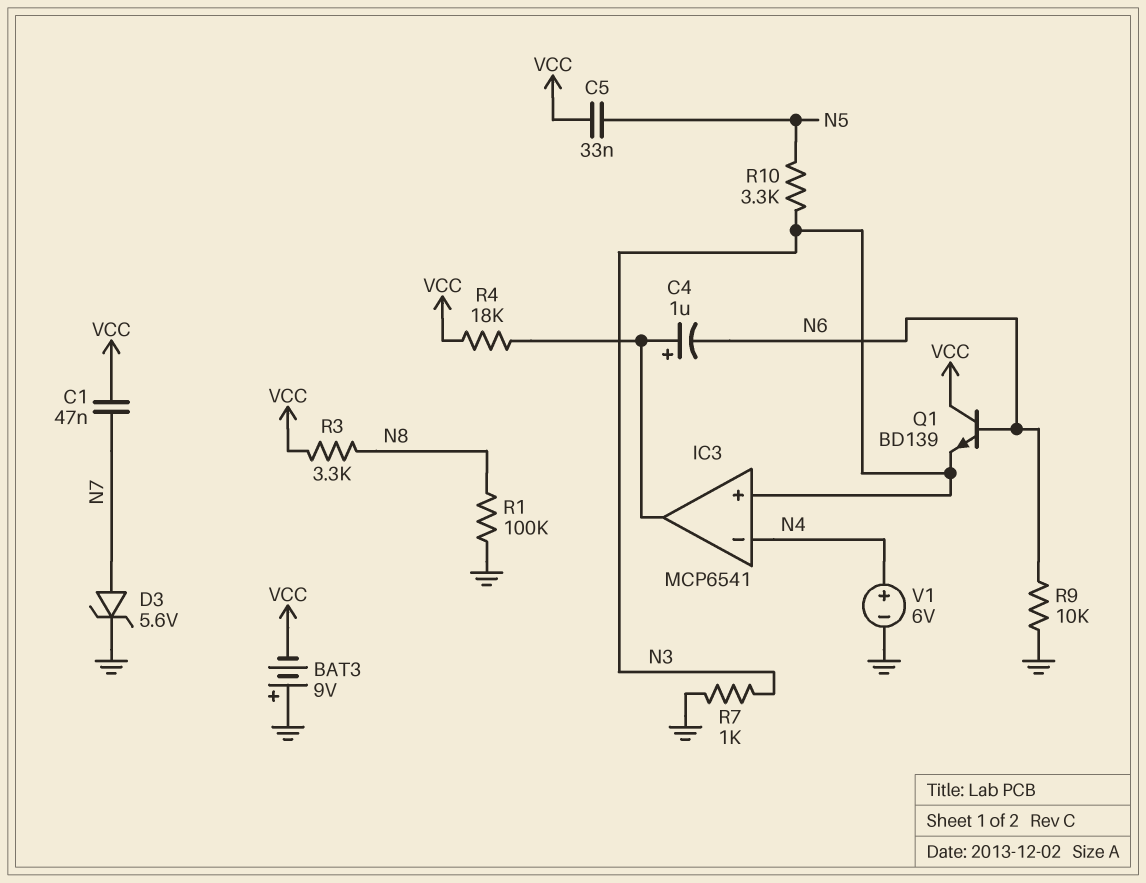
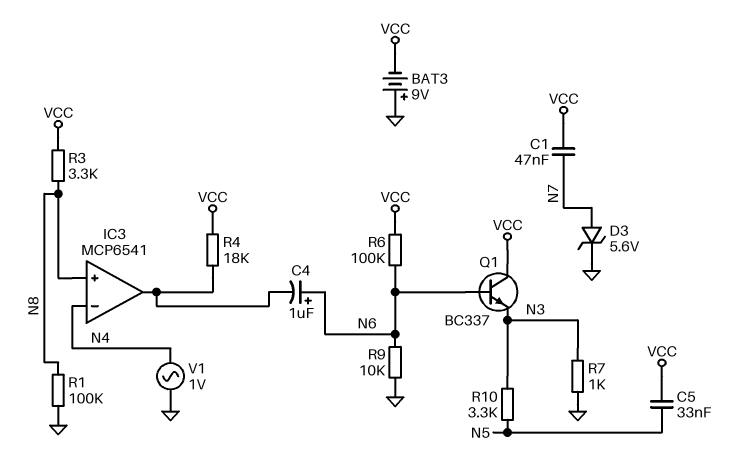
C4: 1uF (plus IC3/out, minus N6) -> 1uF (plus N6, minus IC3/out)
IC3 pin in+: N3 -> N8
Q1: NPN BD139 (B N6, C VCC, E N3) -> NPN BC337 (B N6, C VCC, E N3)
R6: none -> 100k (N6, VCC)
V1: 6V (plus N4, minus GND) -> AC 1V (GND, N4)

